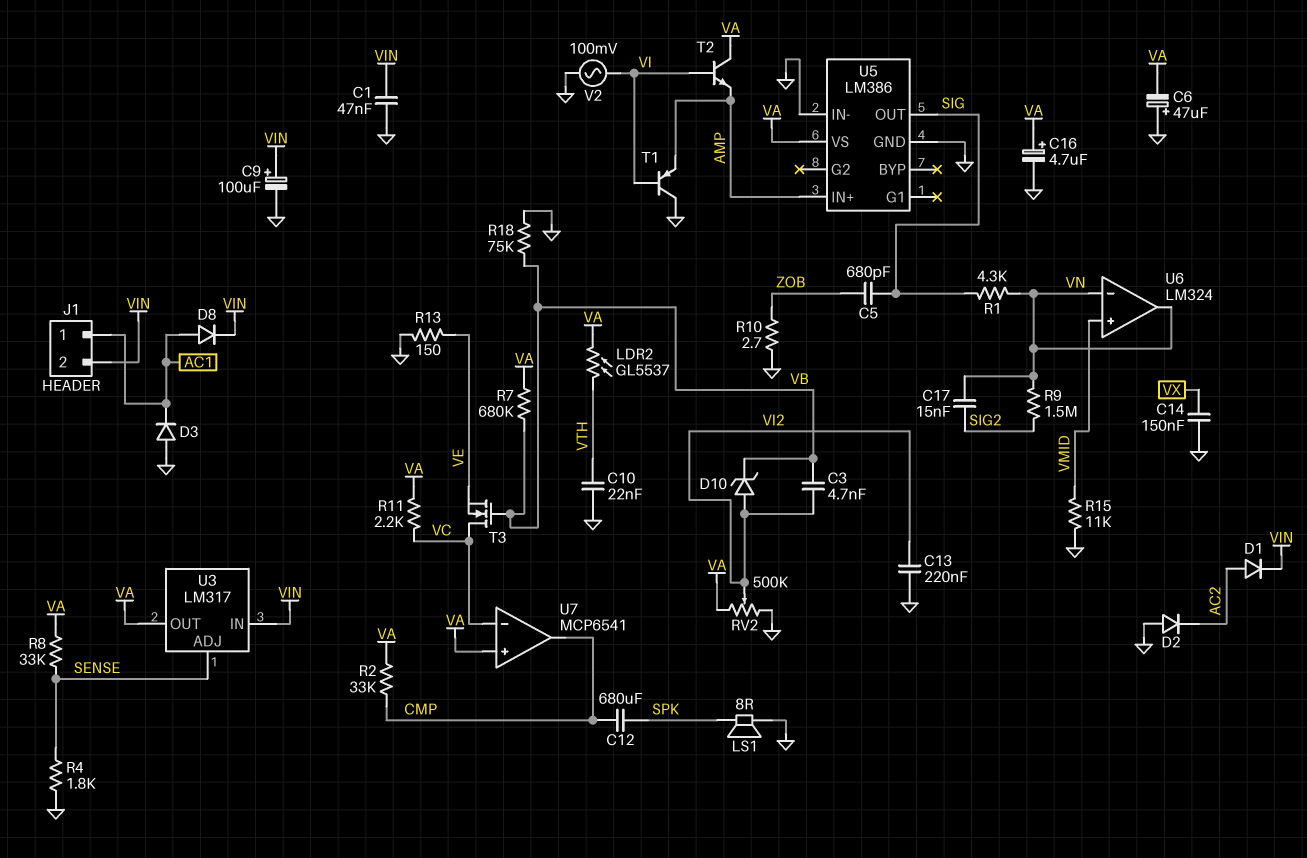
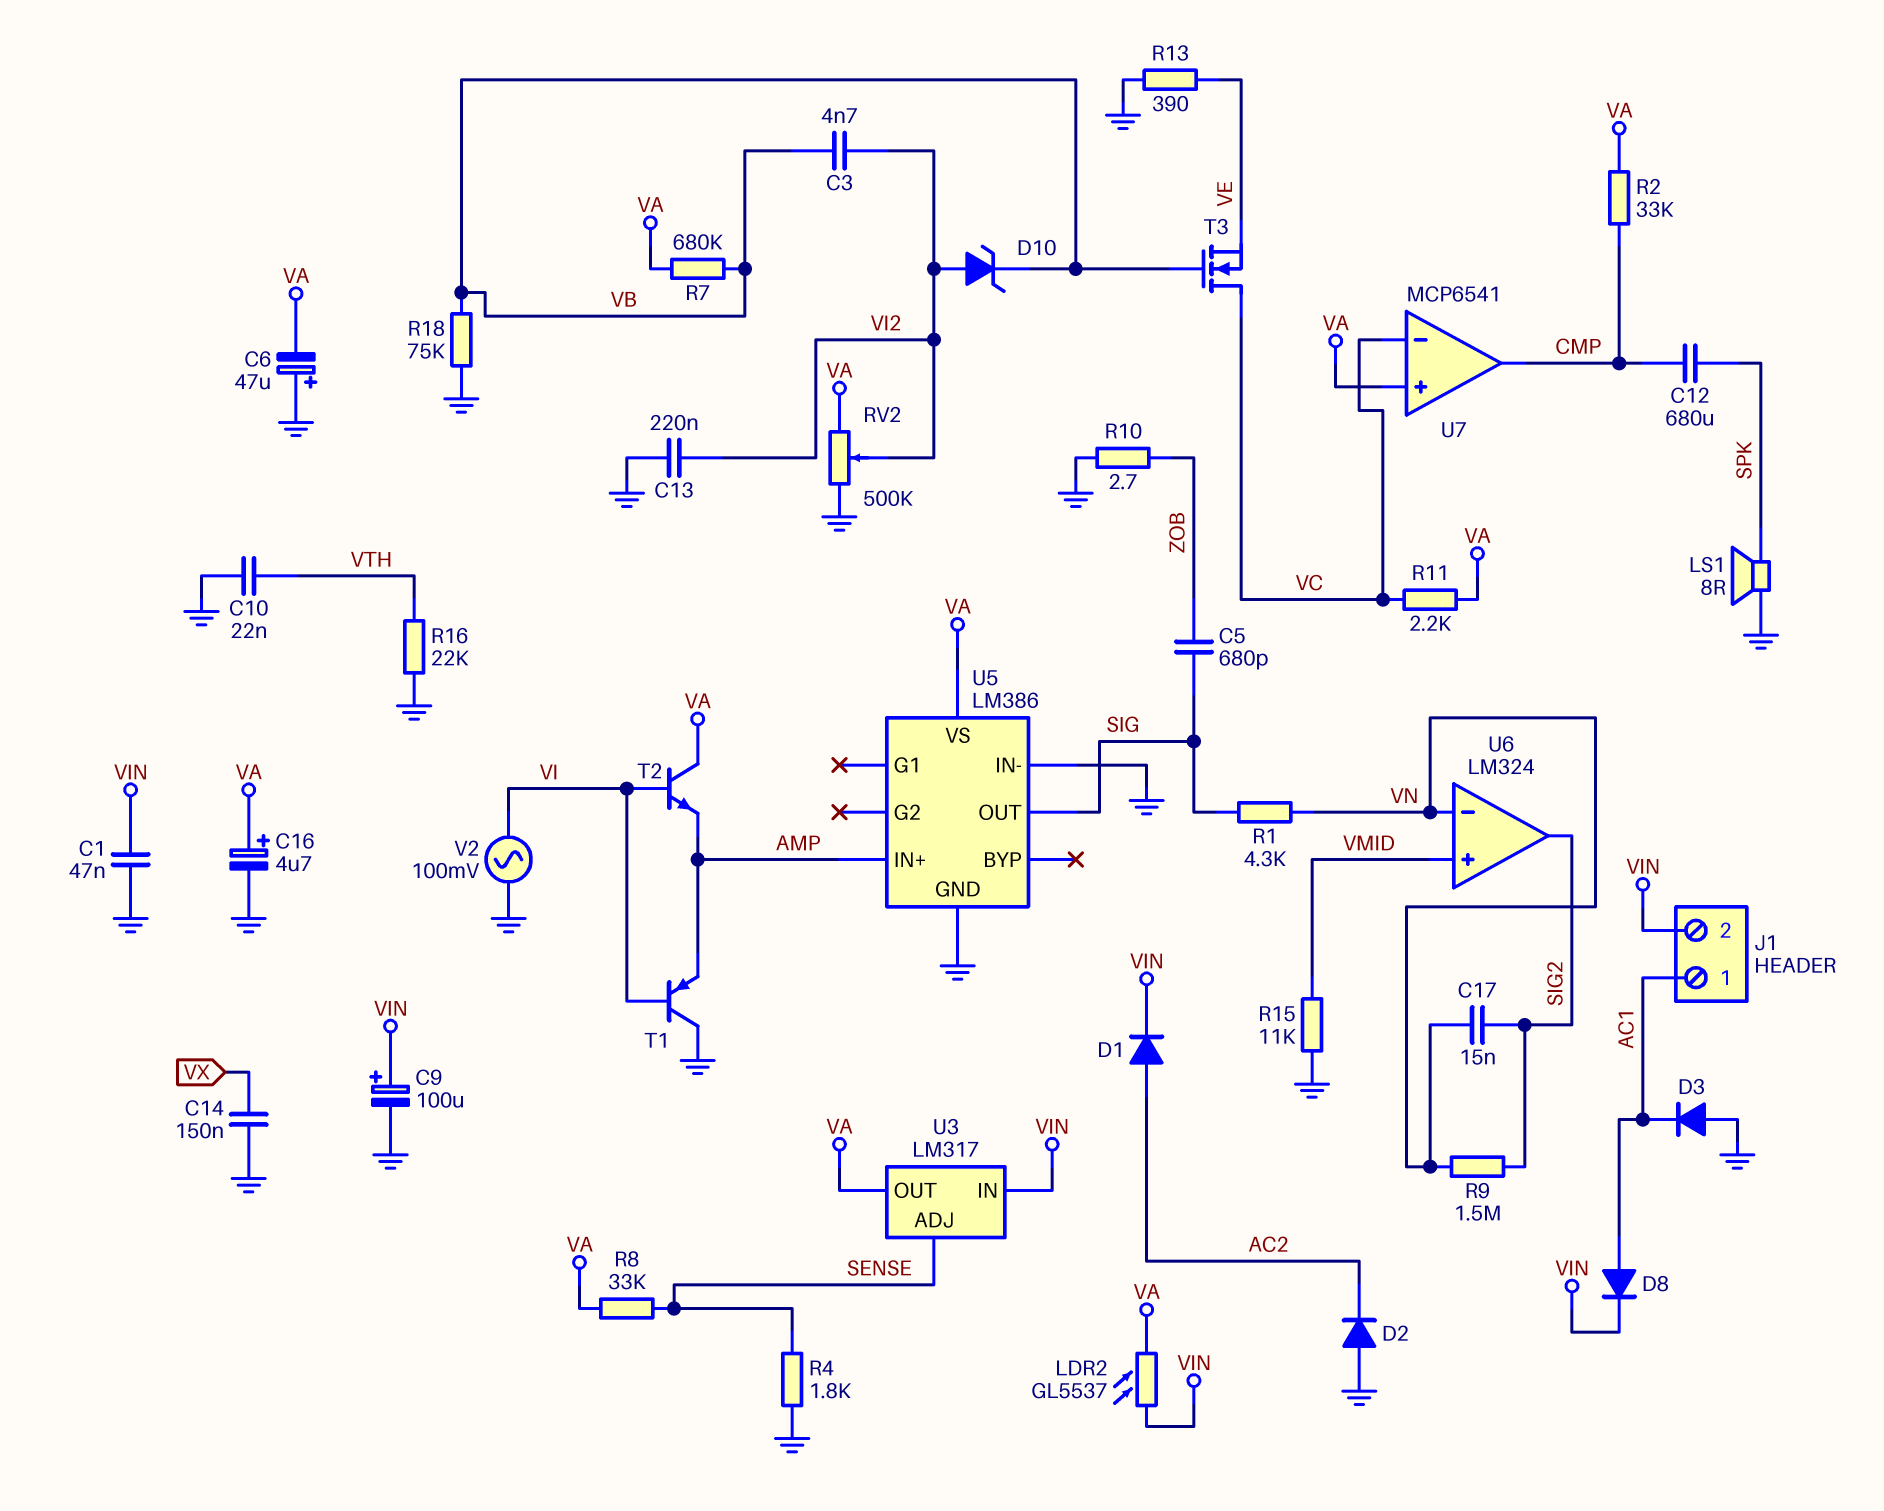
LDR2: GL5537 (VA, VTH) -> GL5537 (VA, VIN)
R13: 150 (GND, VE) -> 390 (GND, VE)
R16: none -> 22k (GND, VTH)
U6 pin out: VN -> SIG2

